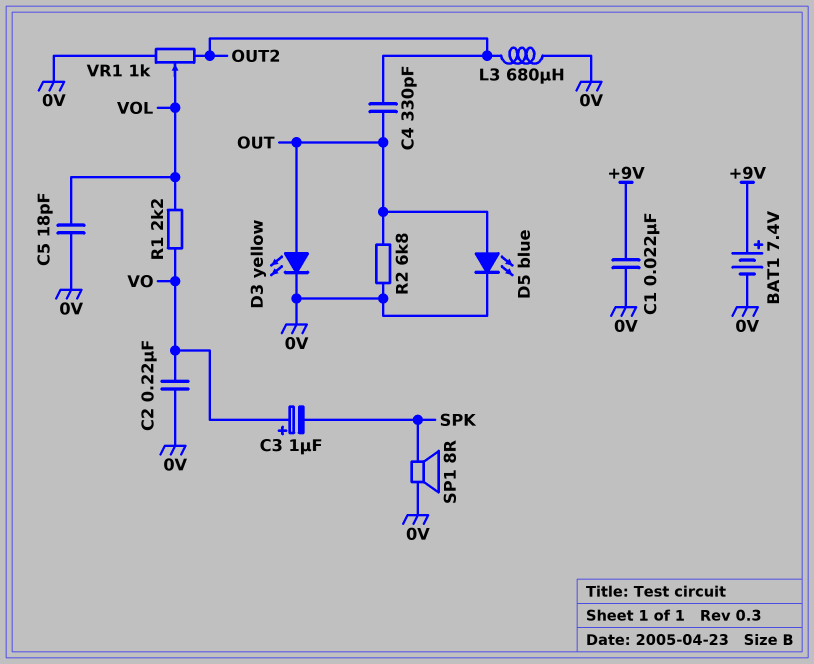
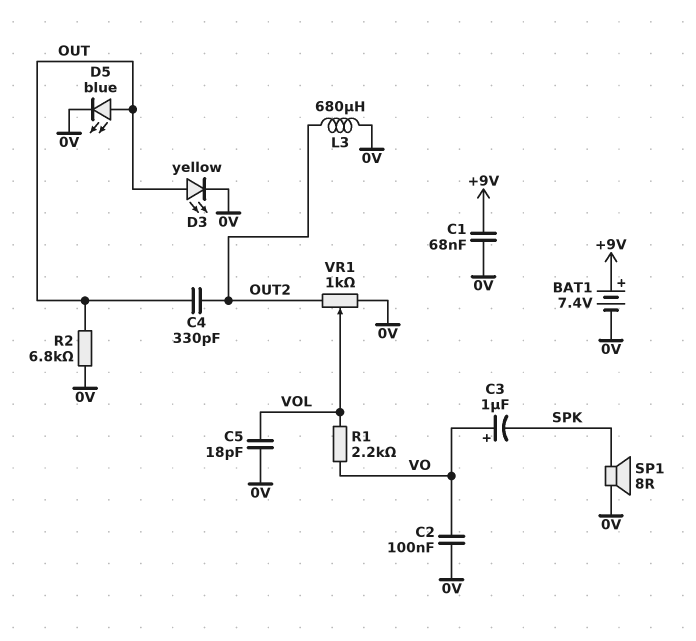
C1: 22nF (+9V, 0V) -> 68nF (+9V, 0V)
C2: 220nF (0V, VO) -> 100nF (0V, VO)

